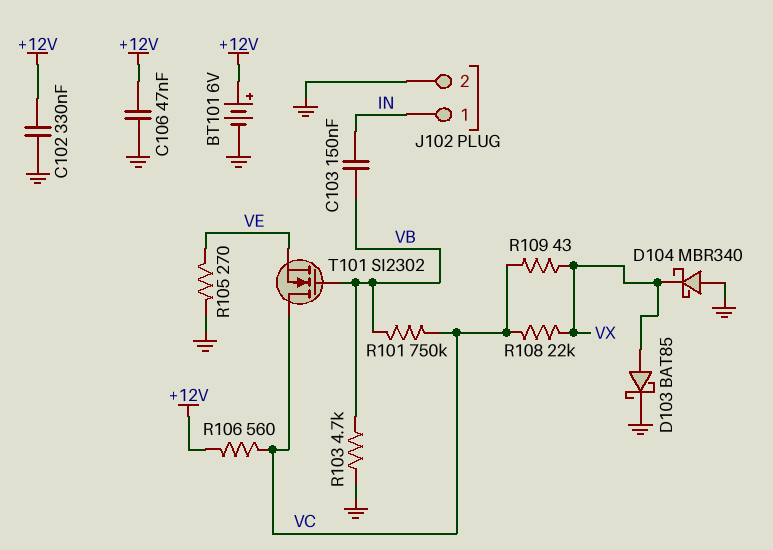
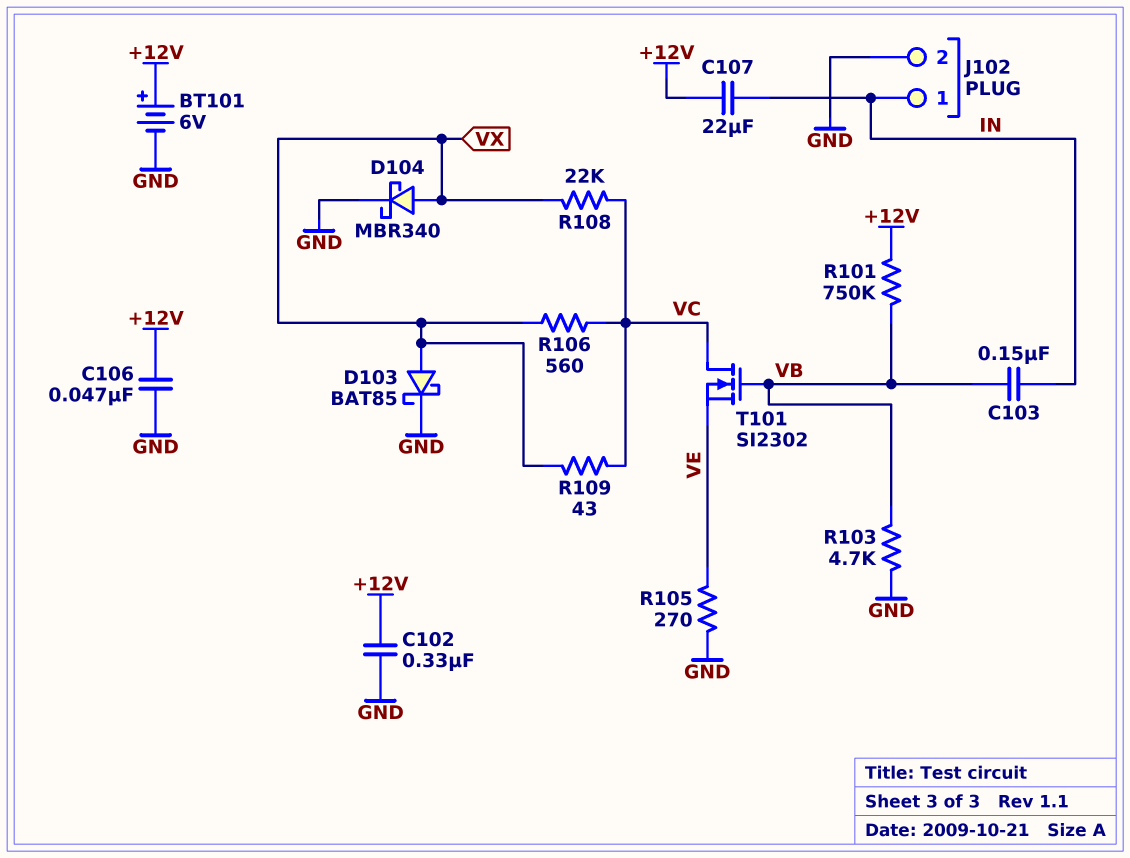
C107: none -> 22uF (+12V, IN)
D104: schottky MBR340 (A GND, K VX) -> schottky MBR340 (A VX, K GND)
R101: 750k (VB, VC) -> 750k (+12V, VB)
R106: 560 (+12V, VC) -> 560 (VC, VX)

